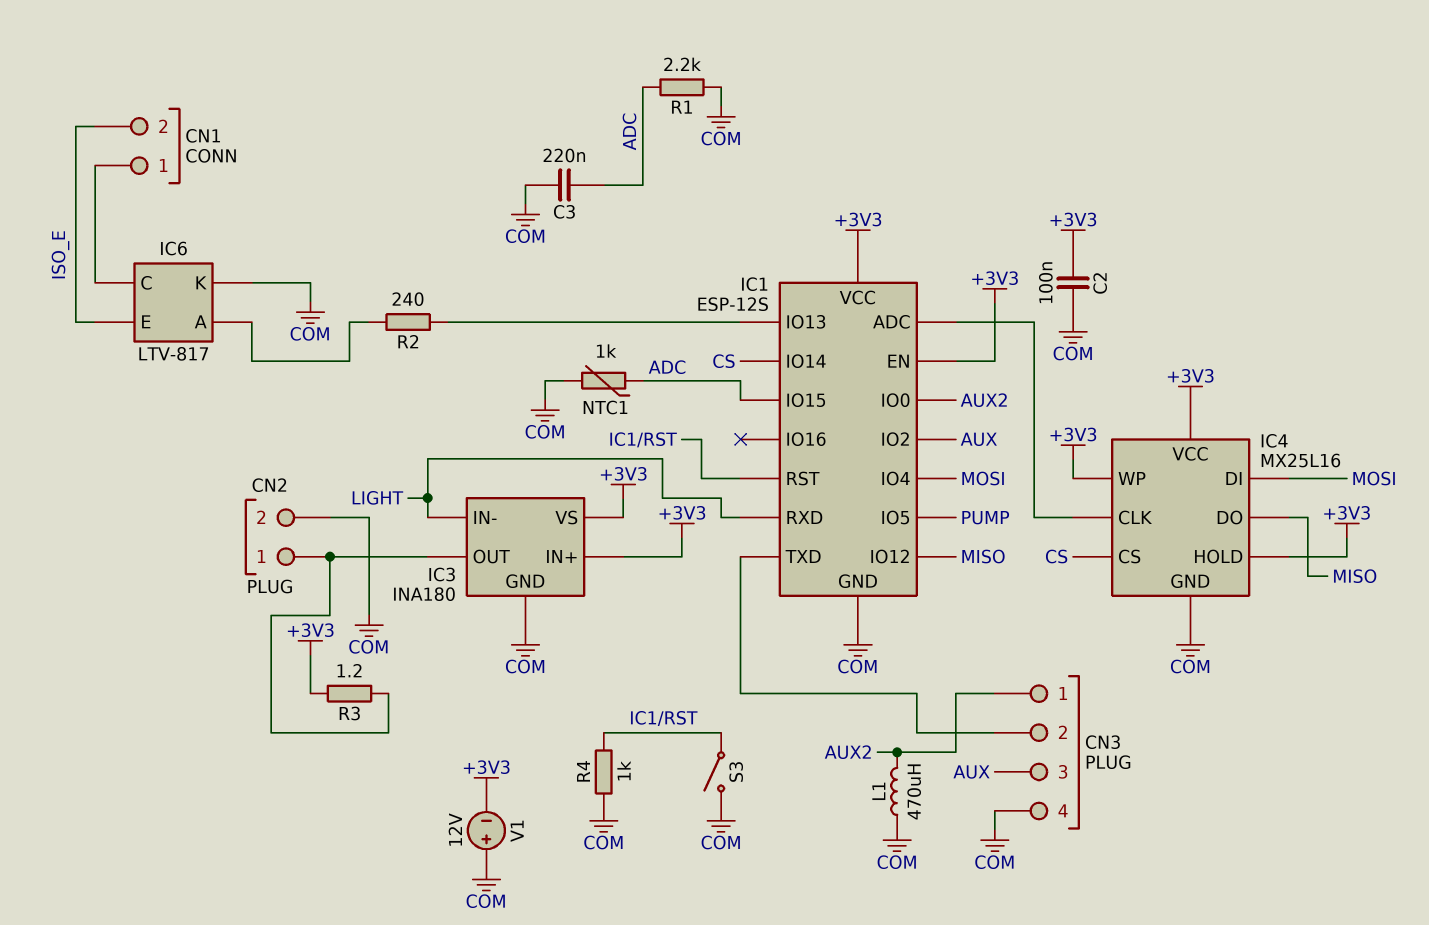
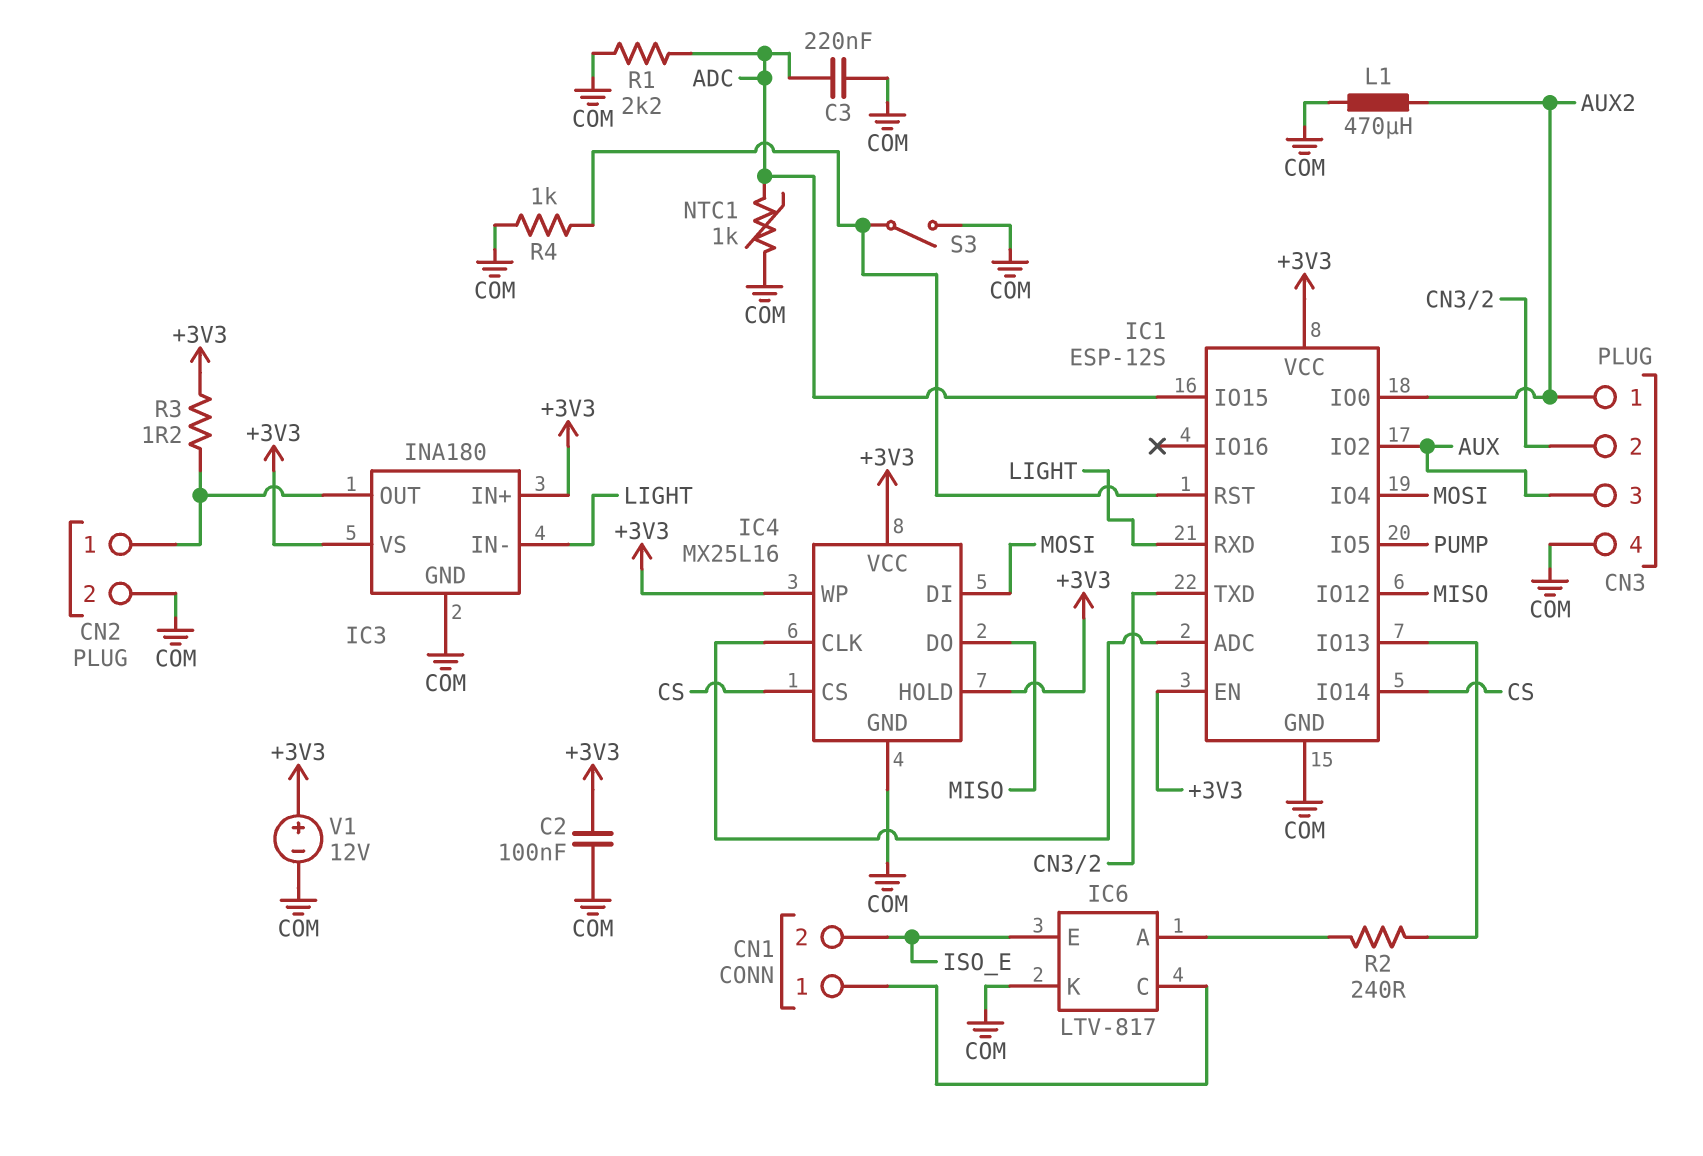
V1: 12V (plus COM, minus +3V3) -> 12V (plus +3V3, minus COM)

